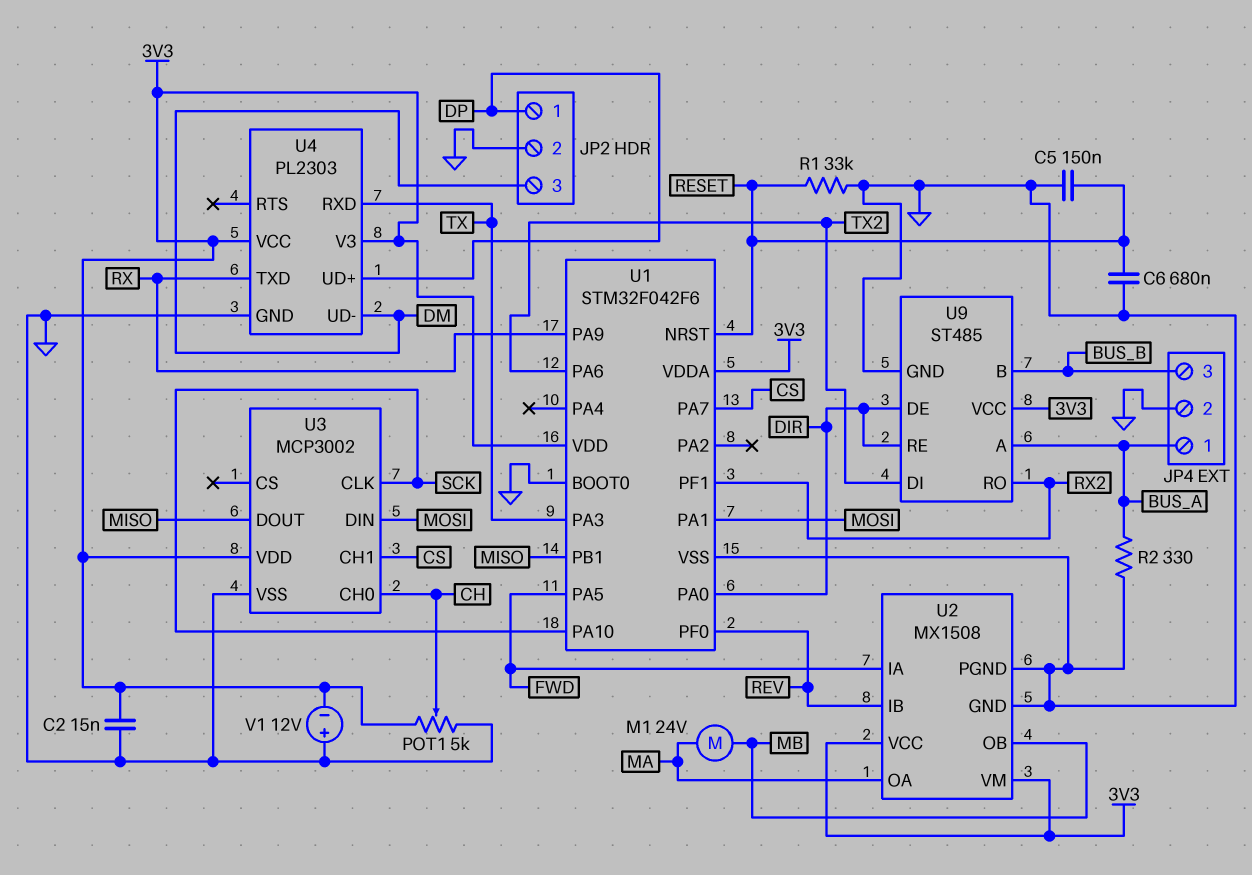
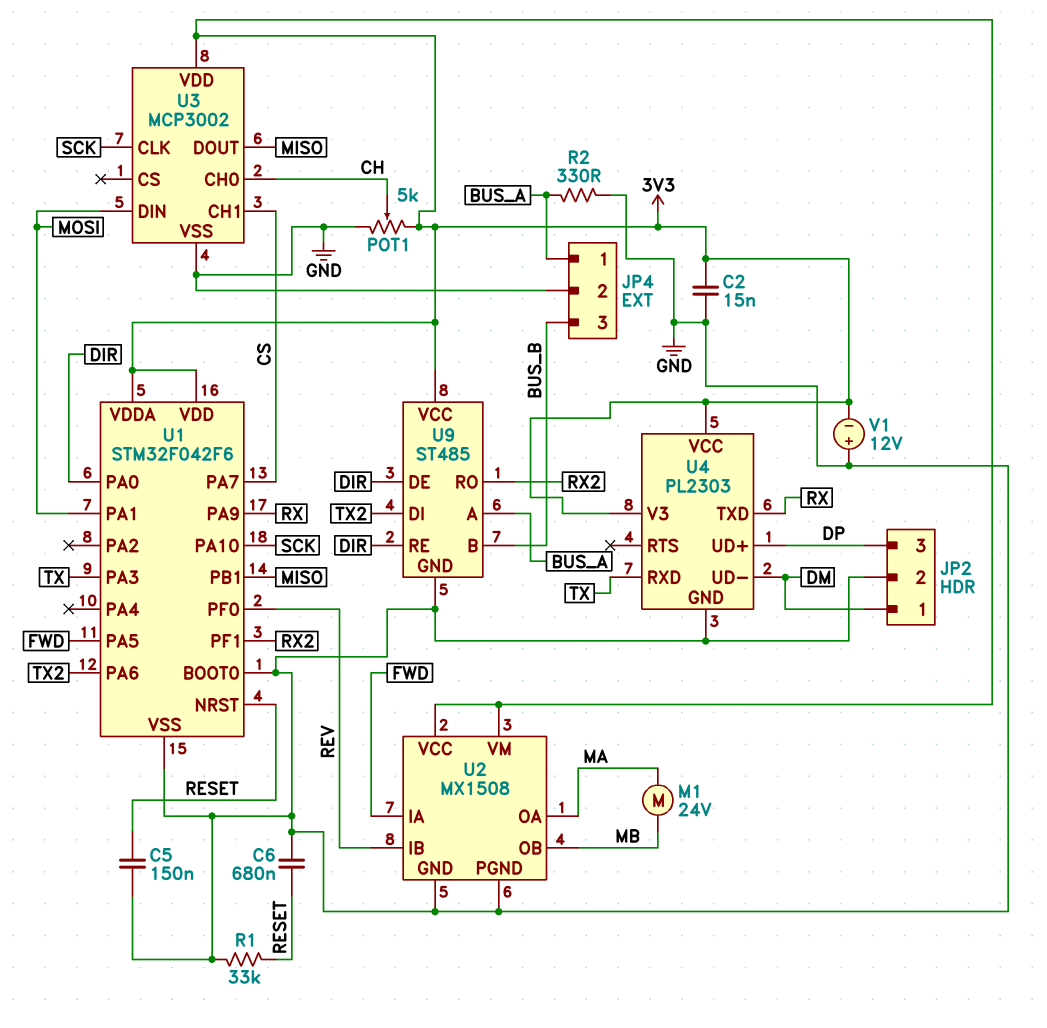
JP2 pin 1: DP -> DM
JP2 pin 3: DM -> DP

